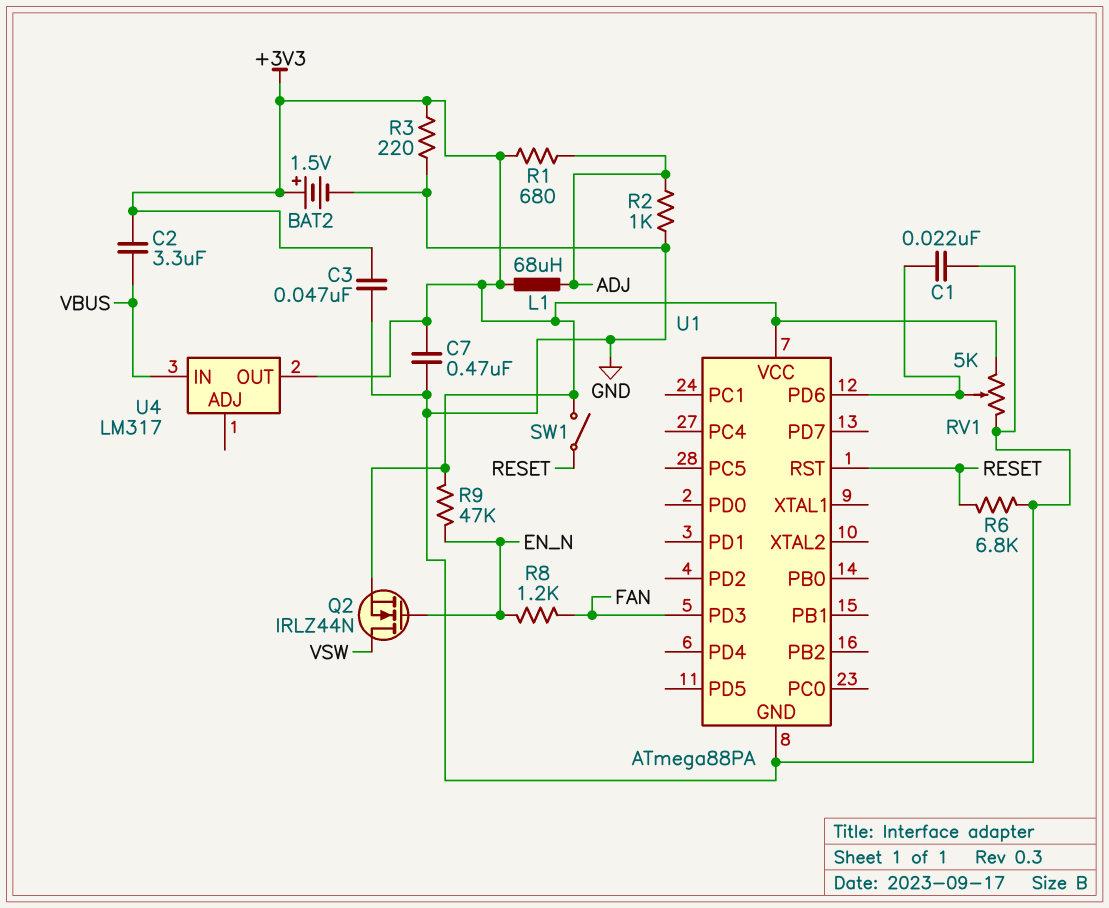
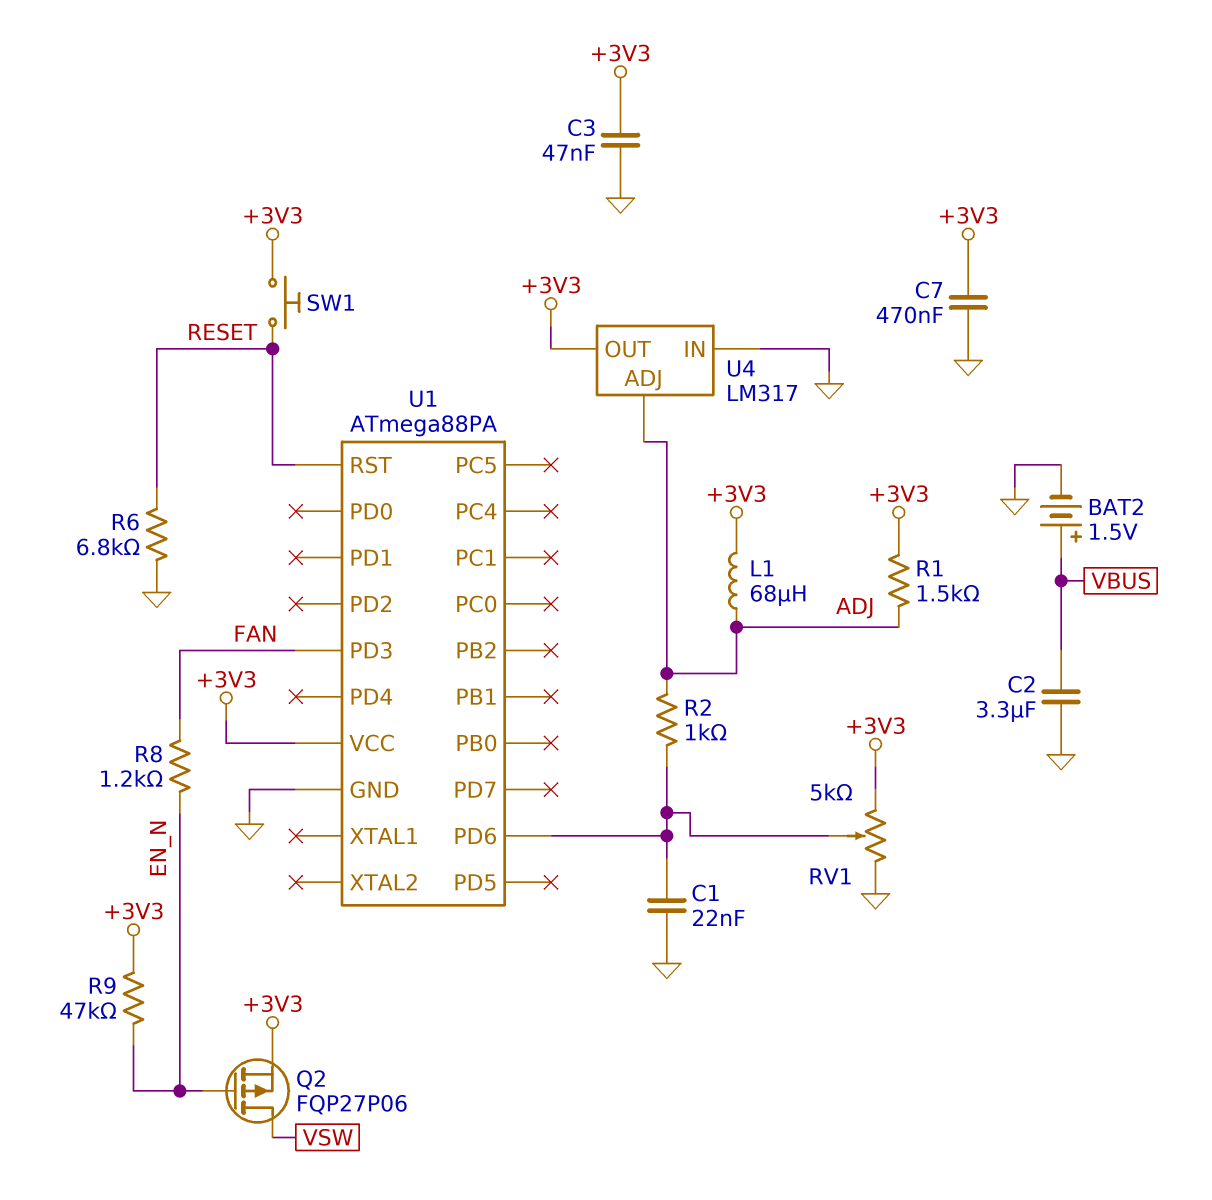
BAT2: 1.5V (plus +3V3, minus GND) -> 1.5V (plus VBUS, minus GND)
C2: 3.3uF (+3V3, VBUS) -> 3.3uF (GND, VBUS)
Q2: NMOS IRLZ44N (G EN_N, D VSW, S +3V3) -> PMOS FQP27P06 (G EN_N, D VSW, S +3V3)
R1: 680 (+3V3, ADJ) -> 1.5k (+3V3, ADJ)
R2: 1k (ADJ, GND) -> 1k (ADJ, U1/PD6)
R3: 220 (+3V3, GND) -> none
SW1: switch (+3V3, RESET) -> button (+3V3, RESET)
U4 pin ADJ: none -> ADJ
U4 pin IN: VBUS -> GND

